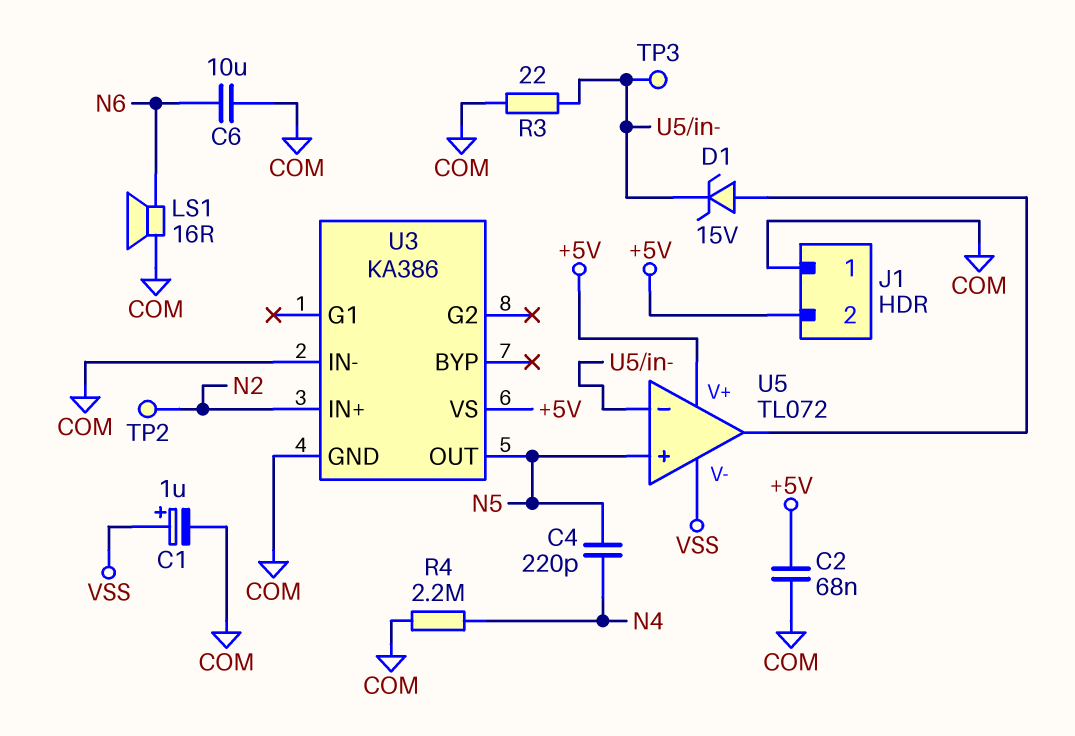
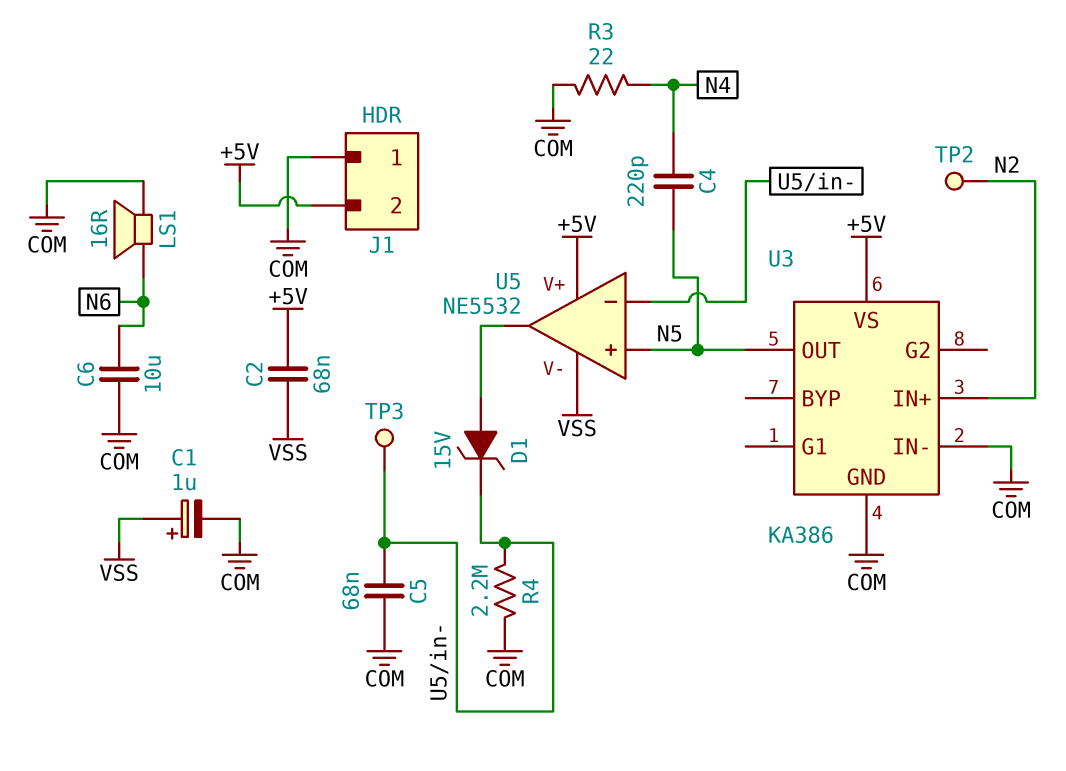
C2: 68nF (+5V, COM) -> 68nF (+5V, VSS)
C5: none -> 68nF (COM, U5/in-)
R3: 22 (COM, U5/in-) -> 22 (COM, N4)
R4: 2.2M (COM, N4) -> 2.2M (COM, U5/in-)
U5: TL072 -> NE5532

